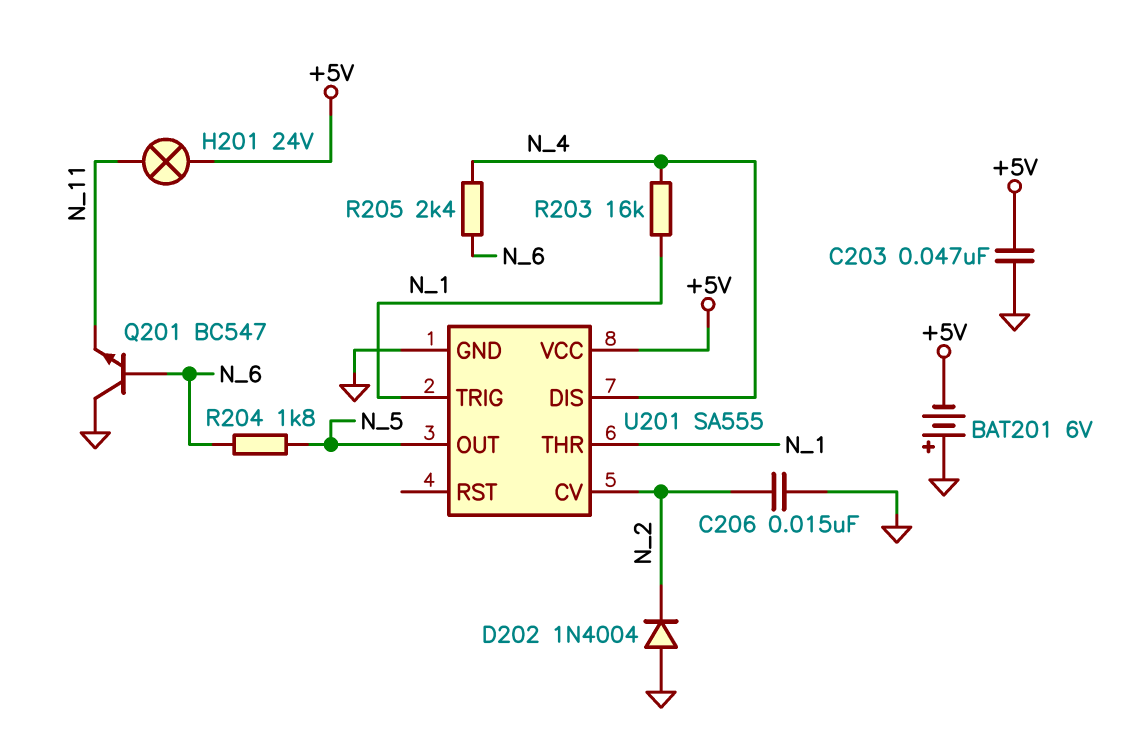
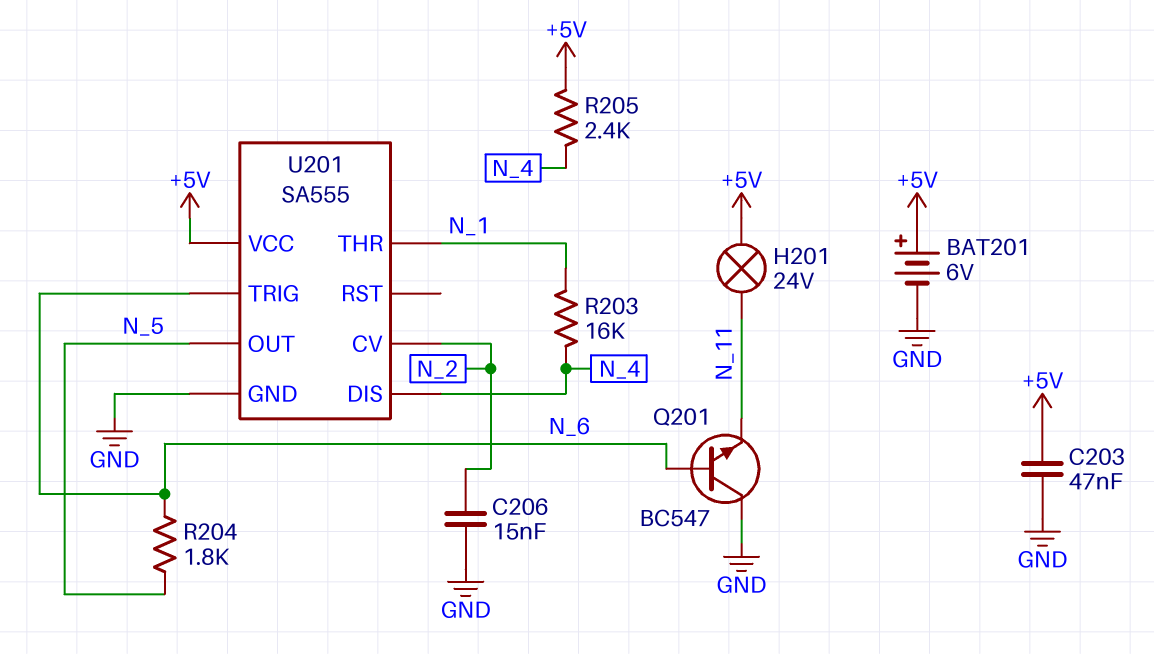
BAT201: 6V (plus GND, minus +5V) -> 6V (plus +5V, minus GND)
D202: diode 1N4004 (A GND, K N_2) -> none
R205: 2.4k (N_4, N_6) -> 2.4k (+5V, N_4)
U201 pin TRIG: N_1 -> N_6

